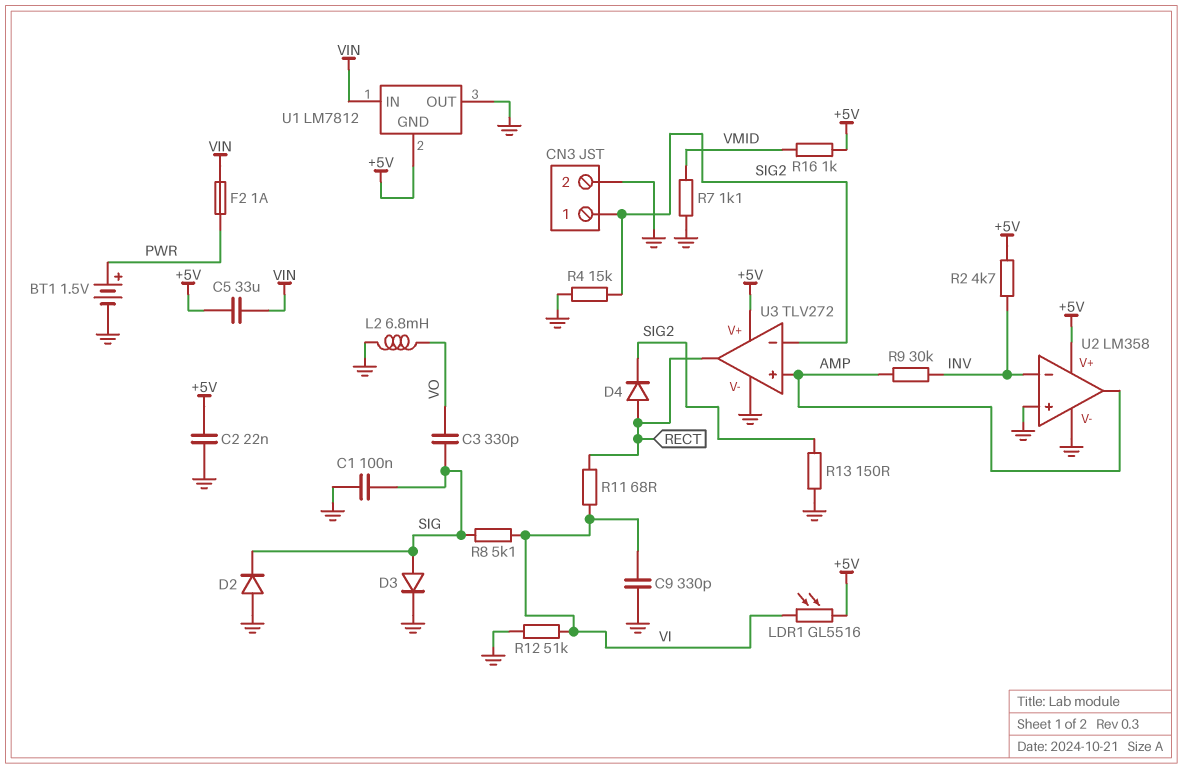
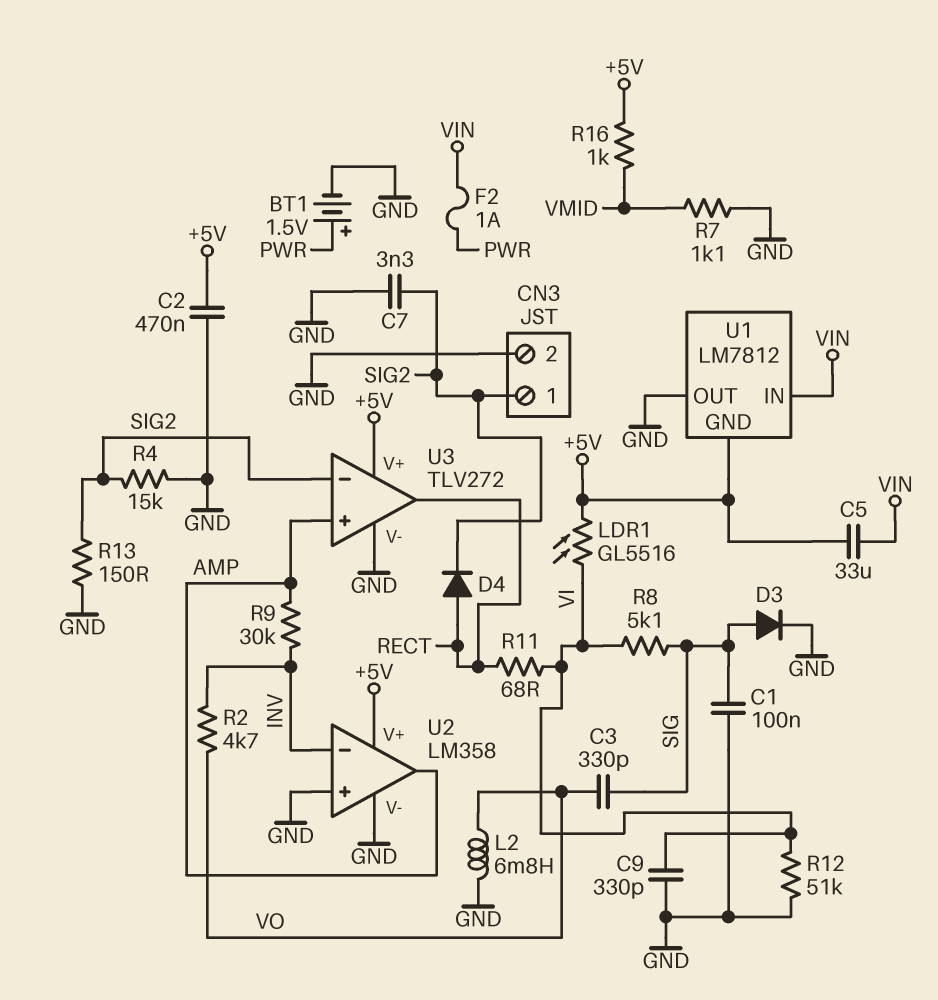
C2: 22nF (+5V, GND) -> 470nF (+5V, GND)
C7: none -> 3.3nF (GND, SIG2)
D2: diode (A GND, K SIG) -> none
R2: 4.7k (+5V, INV) -> 4.7k (INV, VO)

